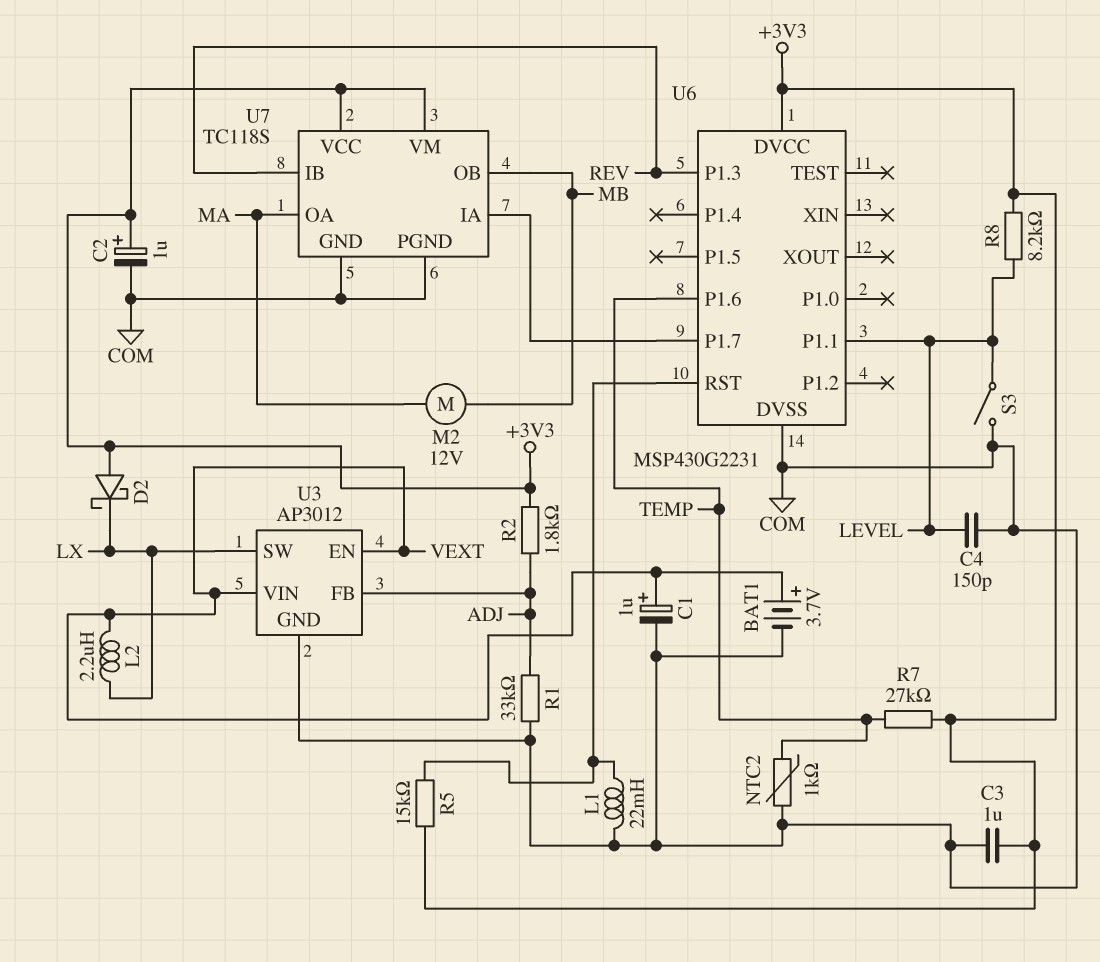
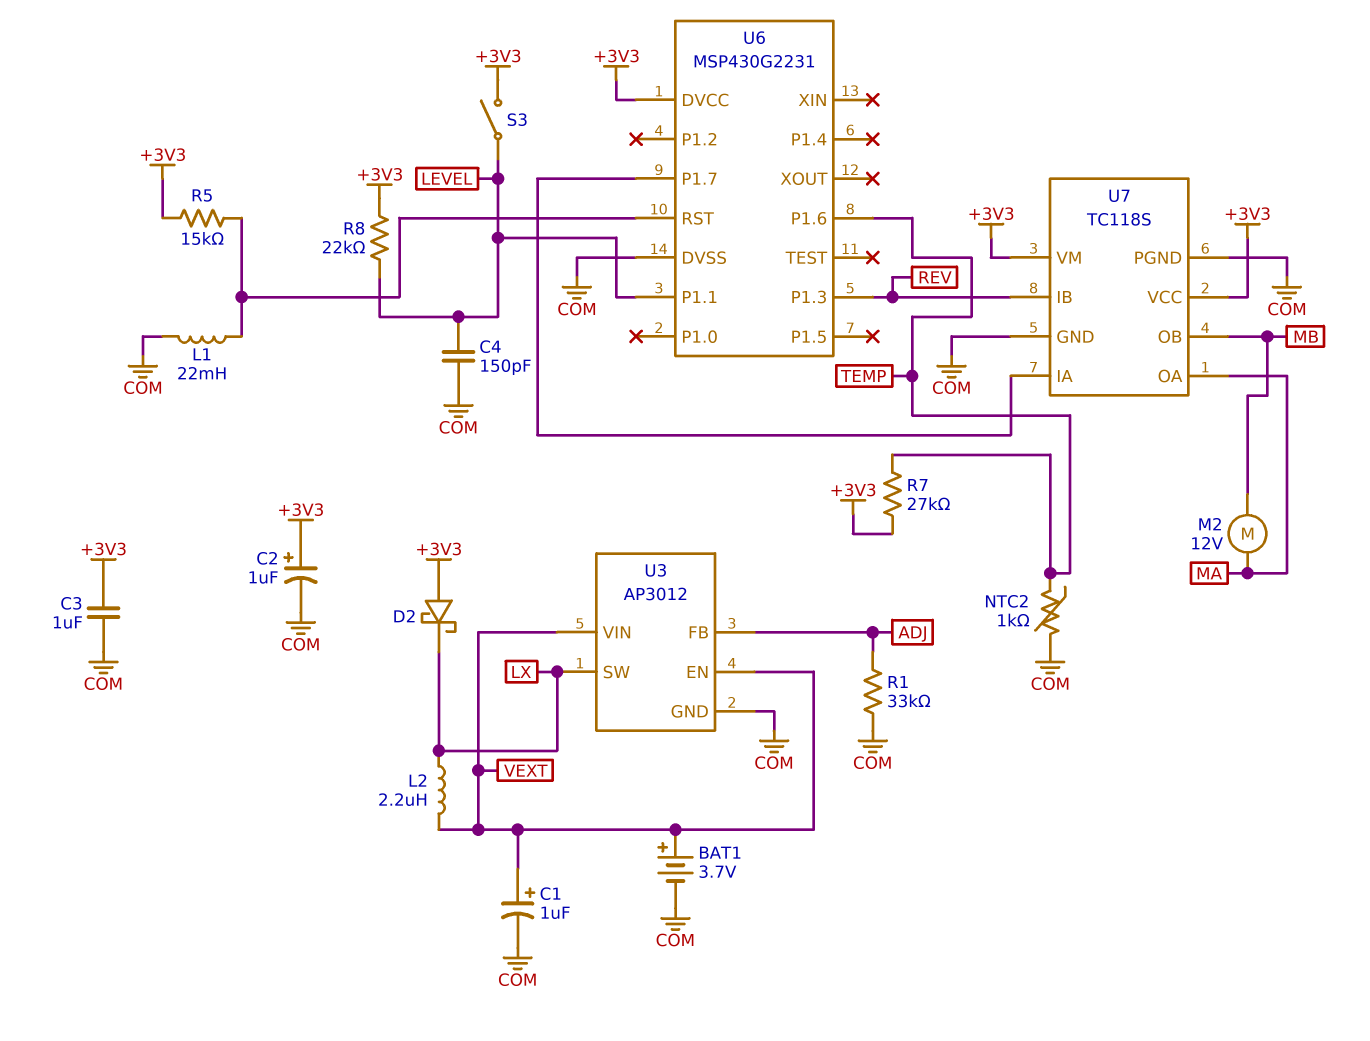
R2: 1.8k (+3V3, ADJ) -> none
R8: 8.2k (+3V3, LEVEL) -> 22k (+3V3, LEVEL)
S3: switch (COM, LEVEL) -> switch (+3V3, LEVEL)

